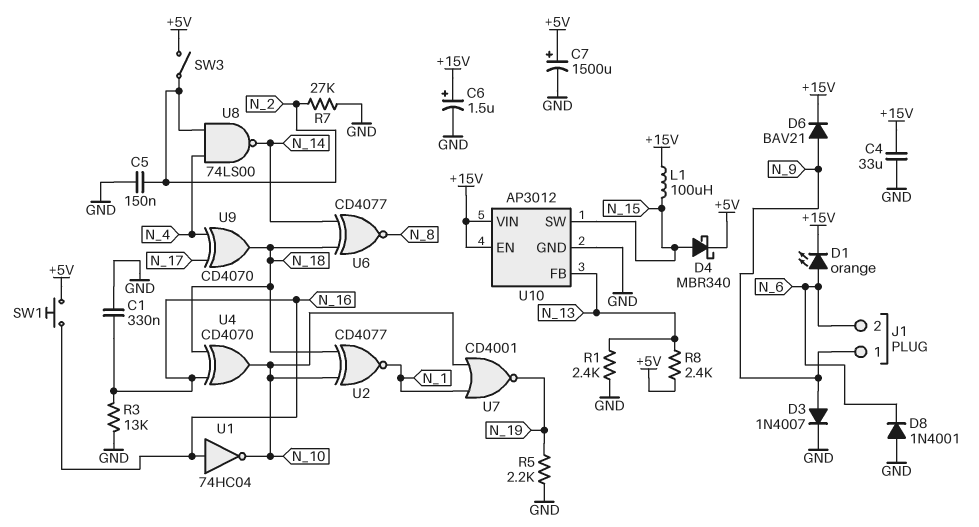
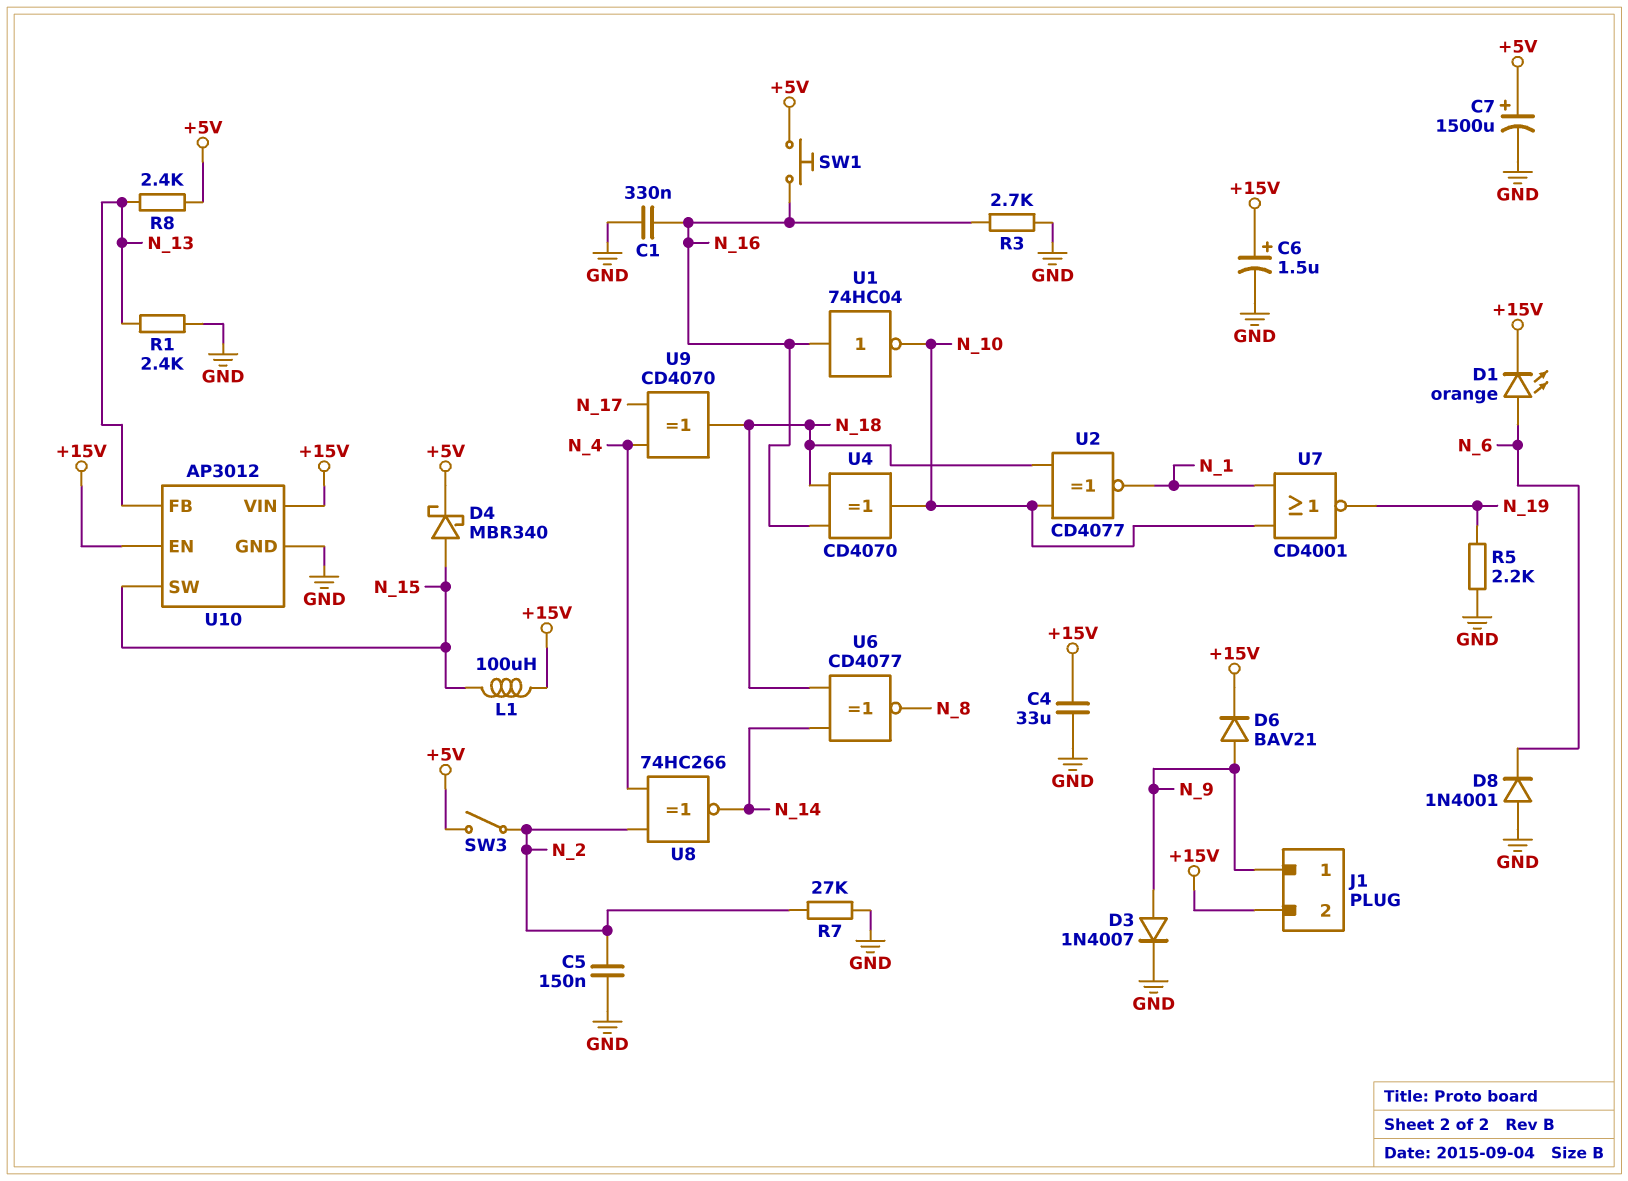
J1 pin 2: N_6 -> +15V
R3: 13k (GND, N_16) -> 2.7k (GND, N_16)
U8: NAND 74LS00 (in N_2, in N_4, out N_14) -> XNOR 74HC266 (in N_2, in N_4, out N_14)

